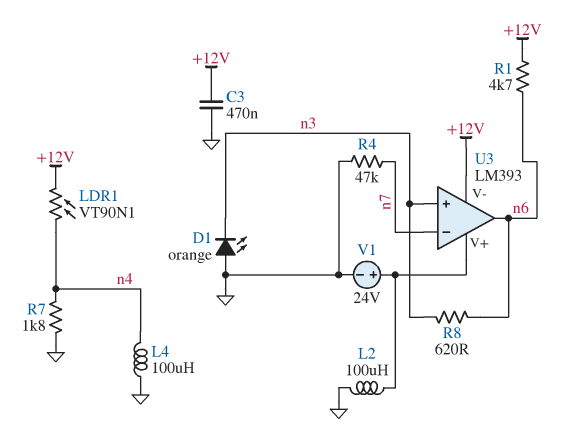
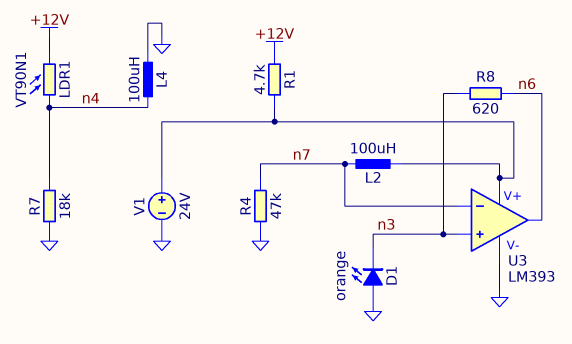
C3: 470nF (+12V, GND) -> none
L2: 100uH (GND, U3/V+) -> 100uH (U3/V+, n7)
R1: 4.7k (+12V, n6) -> 4.7k (+12V, U3/V+)
R7: 1.8k (GND, n4) -> 18k (GND, n4)
U3 pin V-: +12V -> GND

